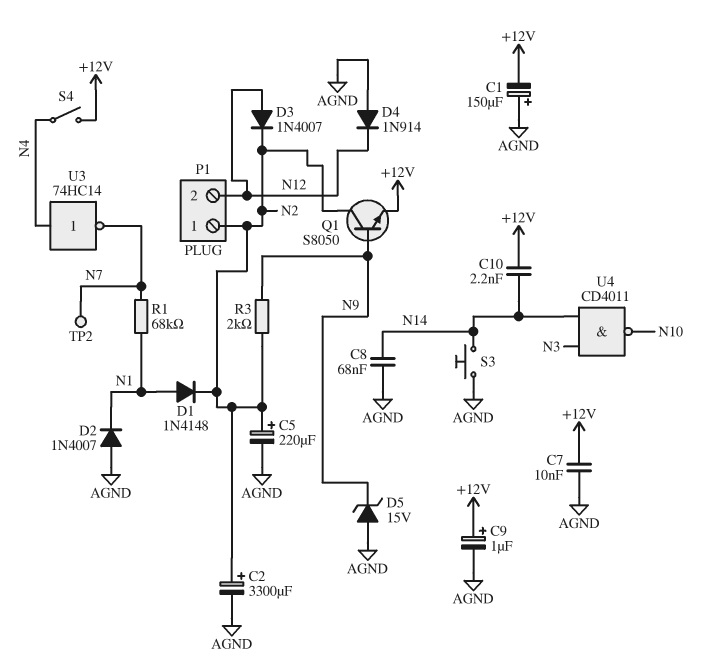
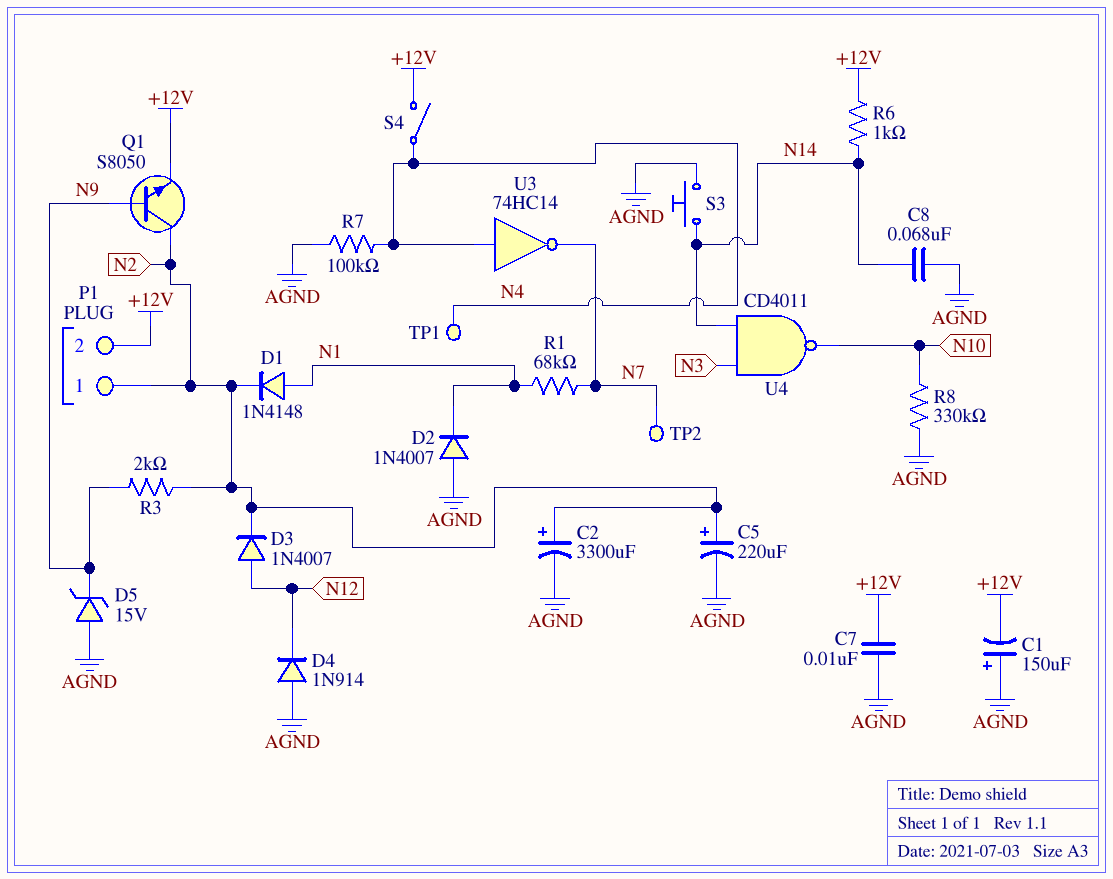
C9: 1uF (plus +12V, minus AGND) -> none
C10: 2.2nF (+12V, N14) -> none
P1 pin 2: N12 -> +12V
R6: none -> 1k (+12V, N14)
R7: none -> 100k (AGND, N4)
R8: none -> 330k (AGND, N10)
TP1: none -> test point (N4)

